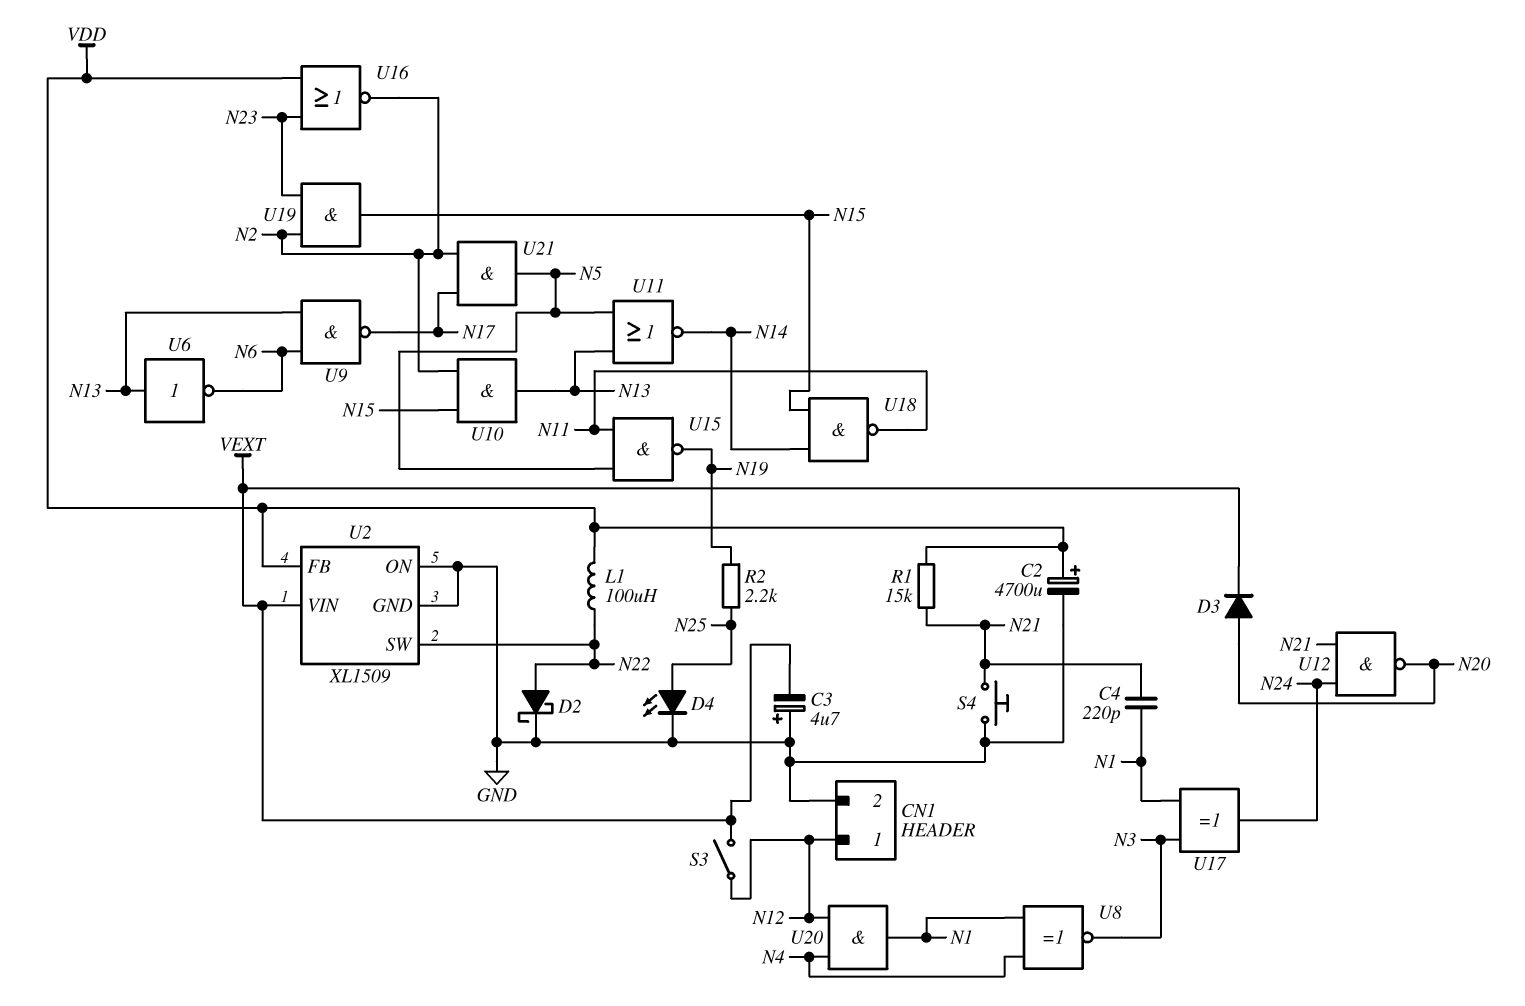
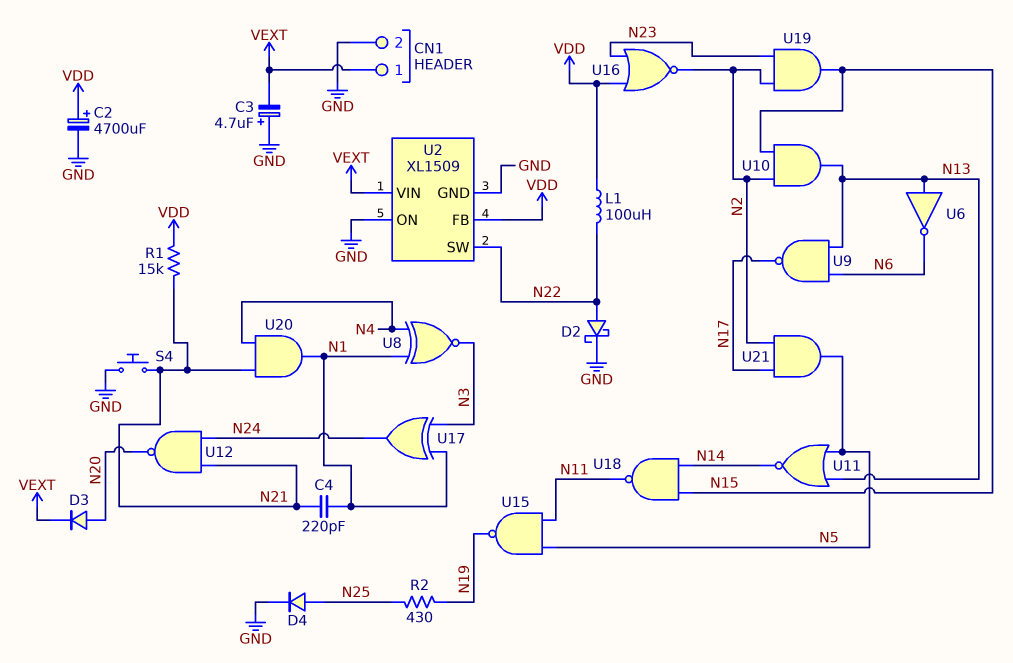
CN1 pin 1: N12 -> VEXT
D4: LED (A N25, K GND) -> diode (A N25, K GND)
R2: 2.2k (N19, N25) -> 430 (N19, N25)
S3: switch (N12, VEXT) -> none
U20: AND (in N4, in N12, out N1) -> AND (in N4, in N21, out N1)

